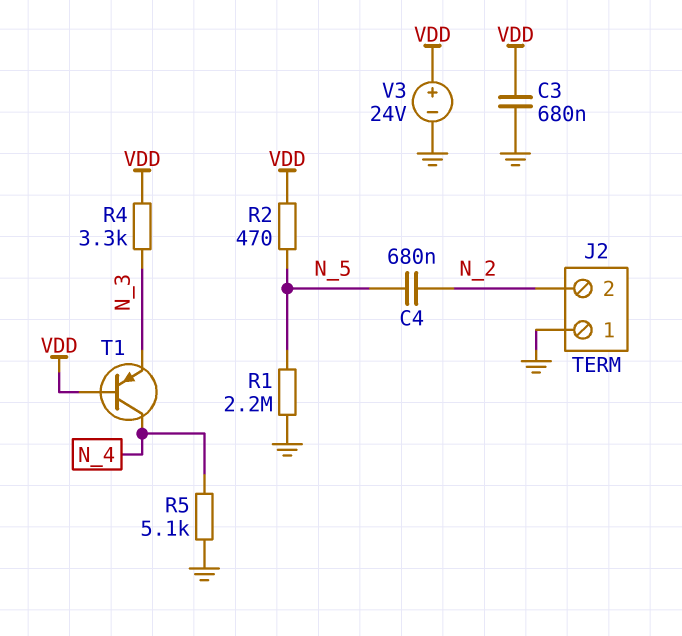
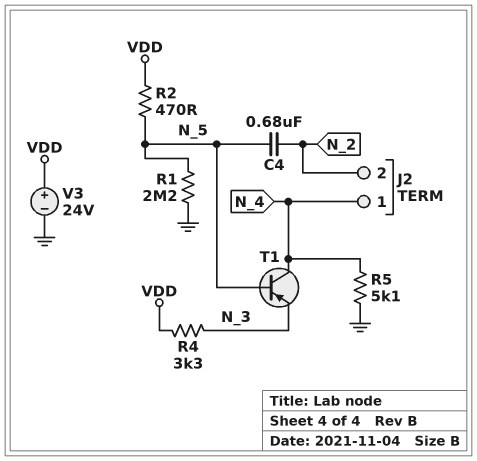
C3: 680nF (GND, VDD) -> none
J2 pin 1: GND -> N_4
T1: PNP (B VDD, C N_4, E N_3) -> PNP (B N_5, C N_4, E N_3)

